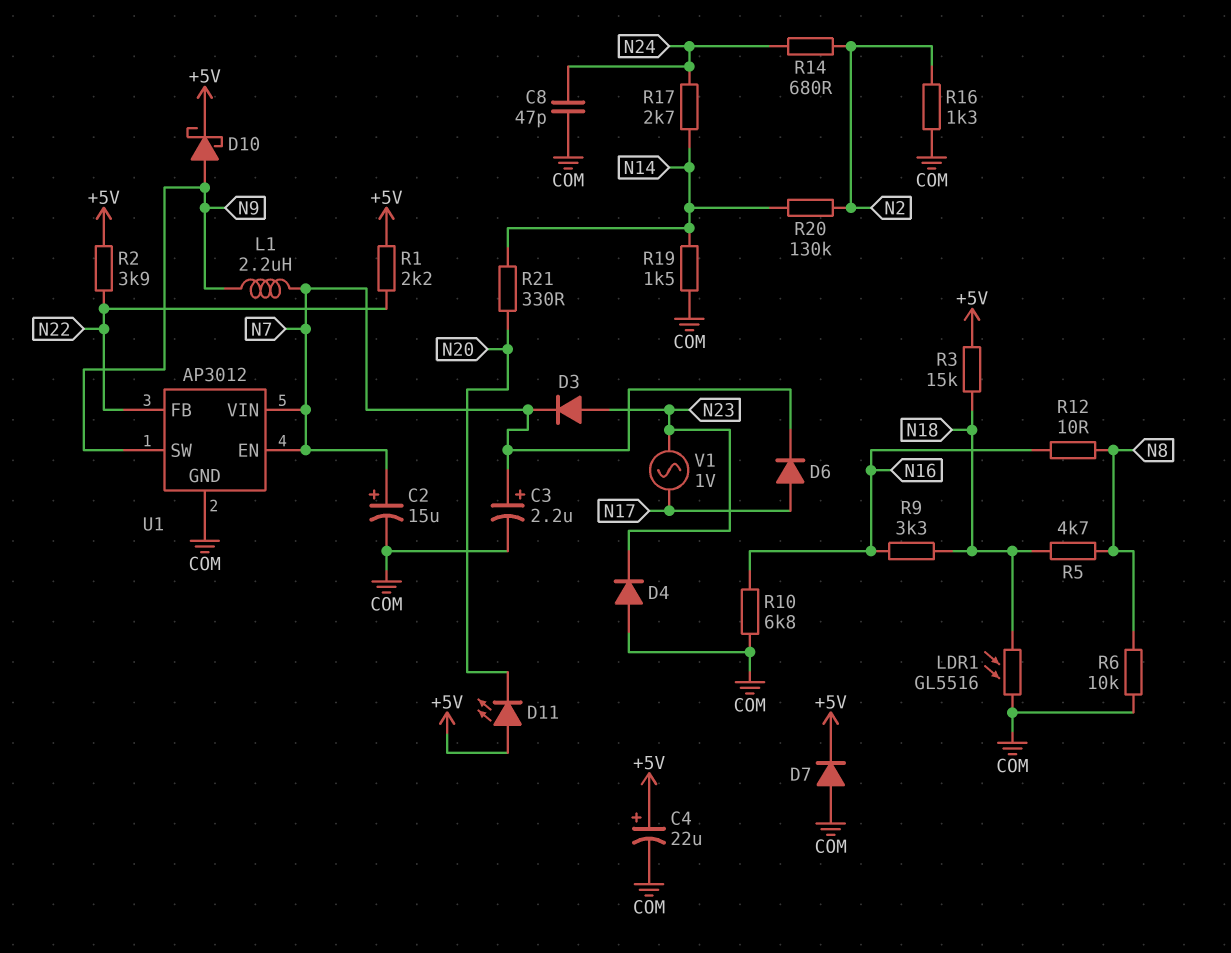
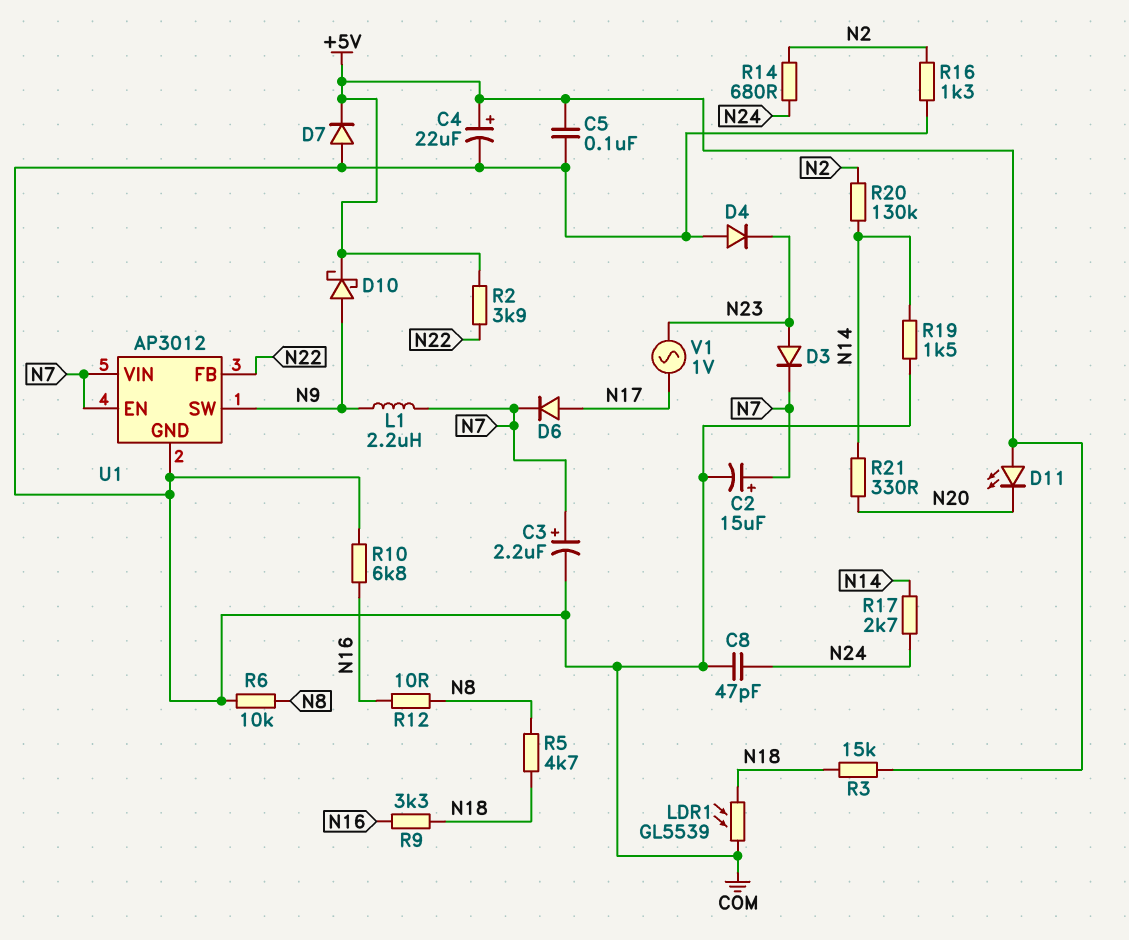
C5: none -> 100nF (+5V, COM)
LDR1: GL5516 (COM, N18) -> GL5539 (COM, N18)
R1: 2.2k (+5V, N22) -> none

